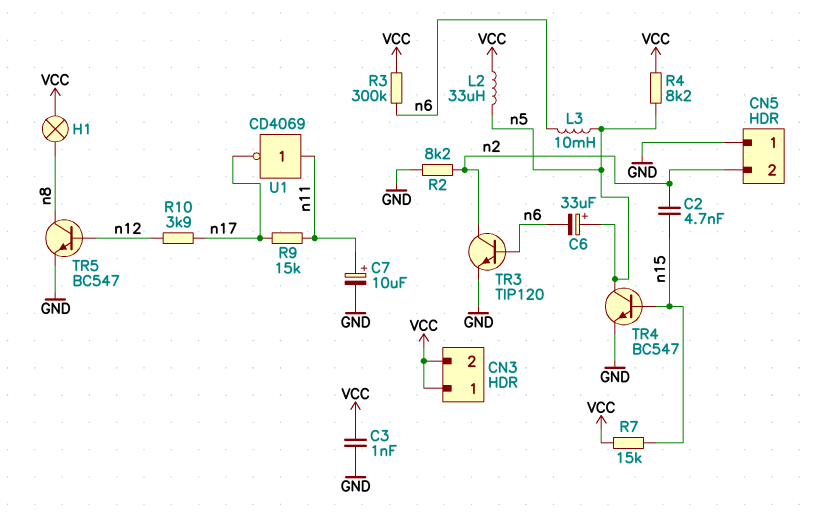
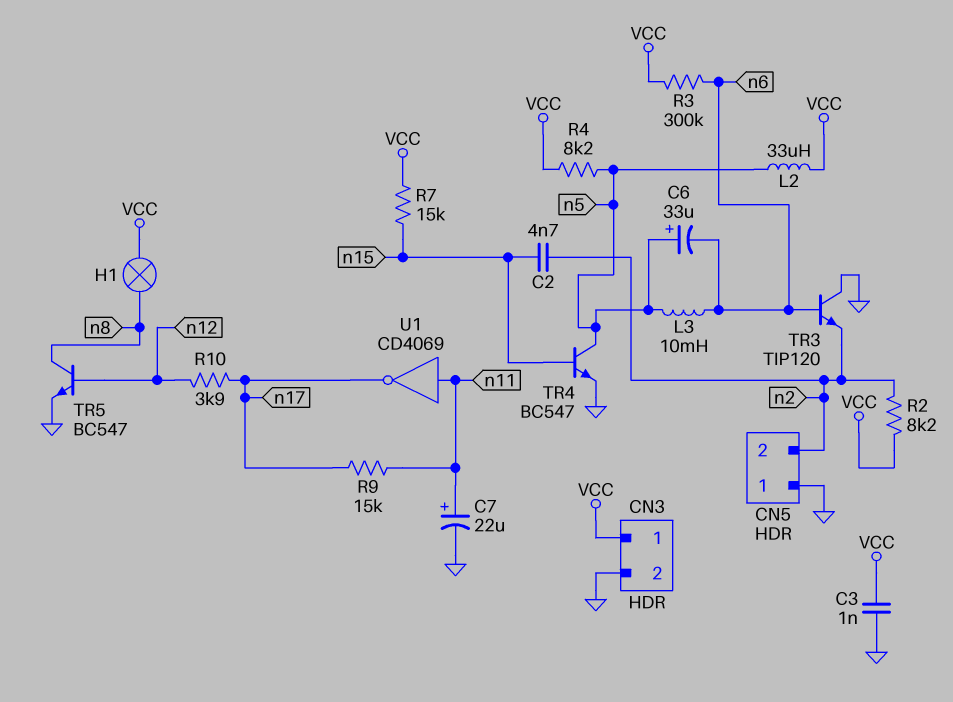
C7: 10uF (plus n11, minus GND) -> 22uF (plus n11, minus GND)
CN3 pin 2: VCC -> GND
R2: 8.2k (GND, n2) -> 8.2k (VCC, n2)
TR3: NPN TIP120 (B n6, C n2, E GND) -> NPN TIP120 (B n6, C GND, E n2)

